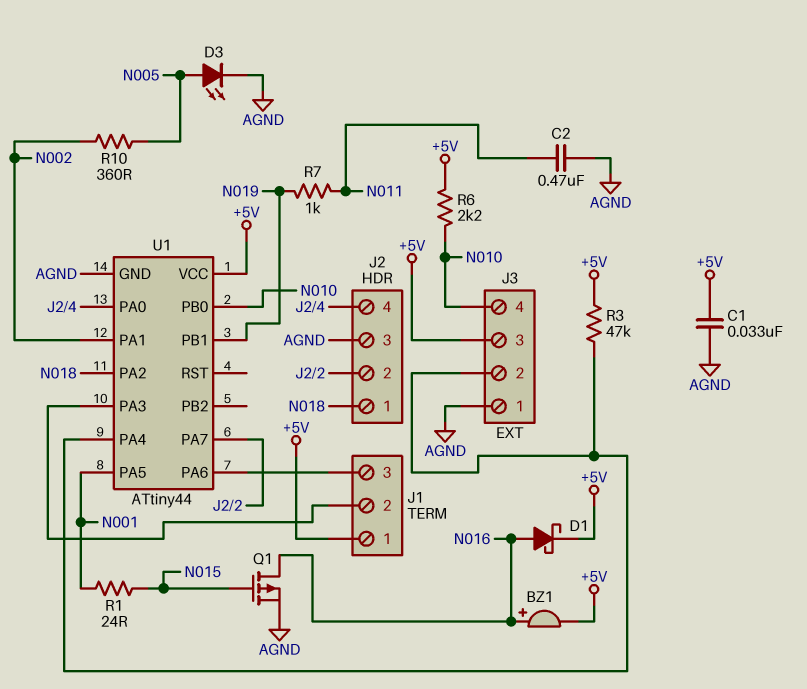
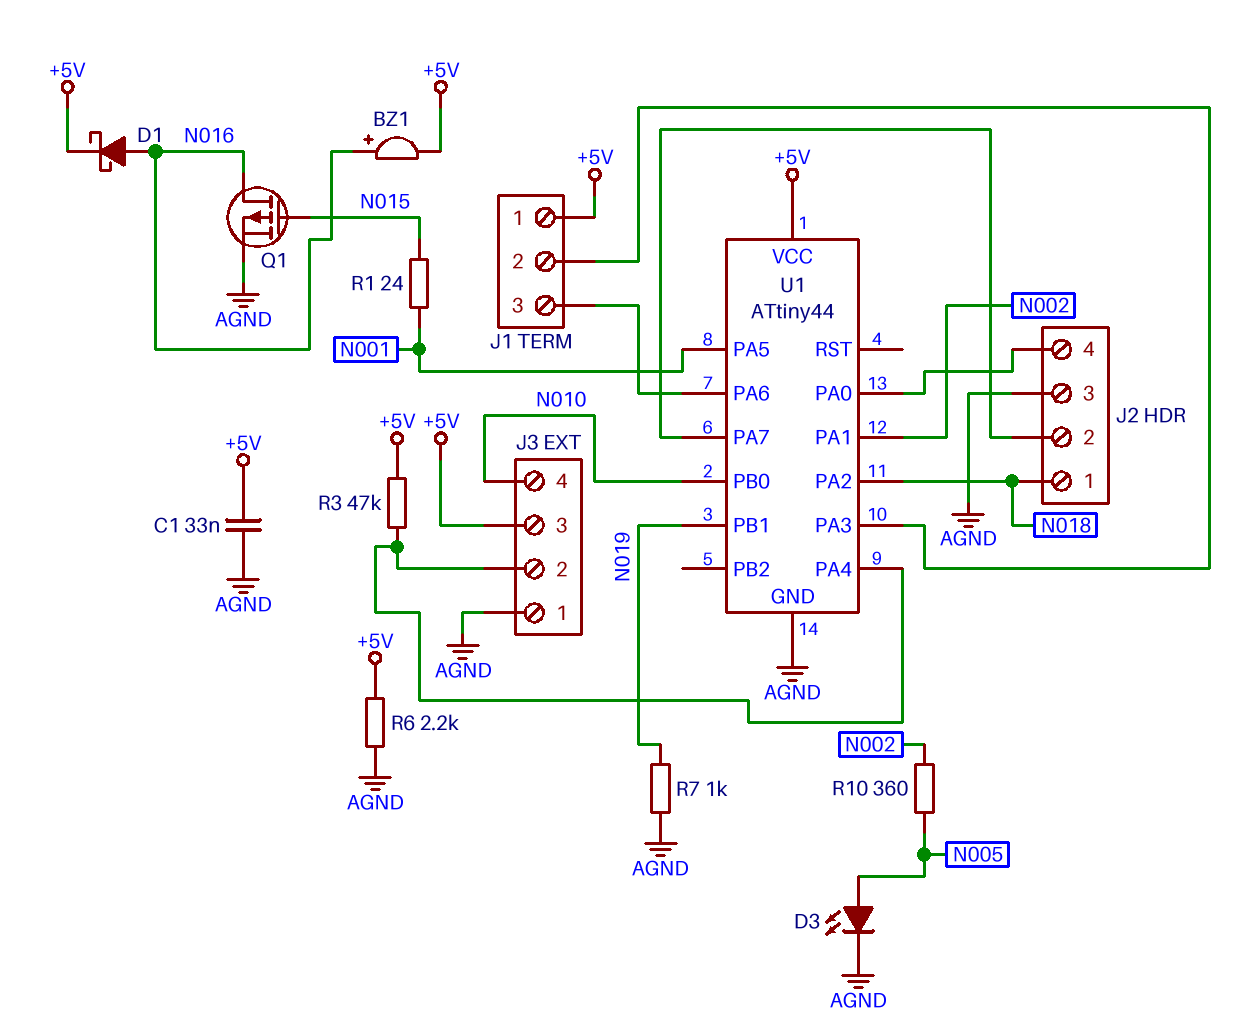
C2: 470nF (AGND, N011) -> none
R6: 2.2k (+5V, N010) -> 2.2k (+5V, AGND)
R7: 1k (N011, N019) -> 1k (AGND, N019)

